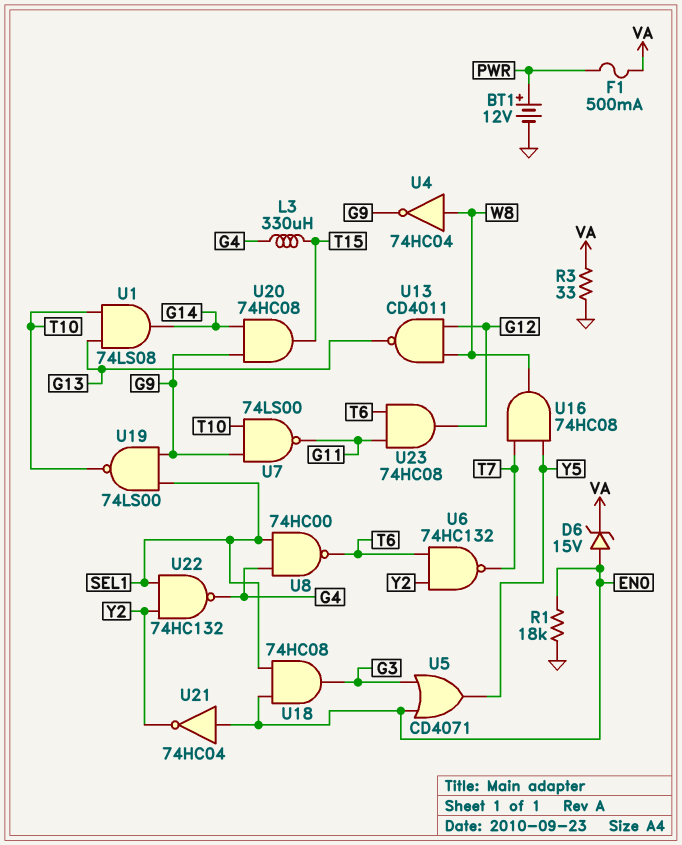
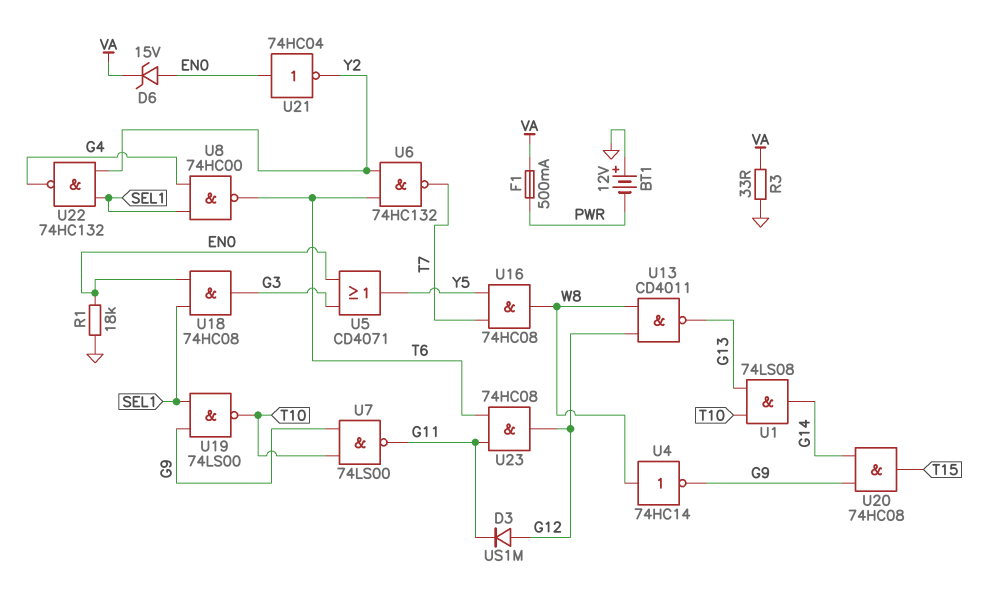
BT1: 12V (plus PWR, minus GND) -> 12V (plus GND, minus PWR)
D3: none -> diode US1M (A G12, K G11)
L3: 330uH (G4, T15) -> none
U4: NOT 74HC04 (in W8, out G9) -> NOT 74HC14 (in W8, out G9)

